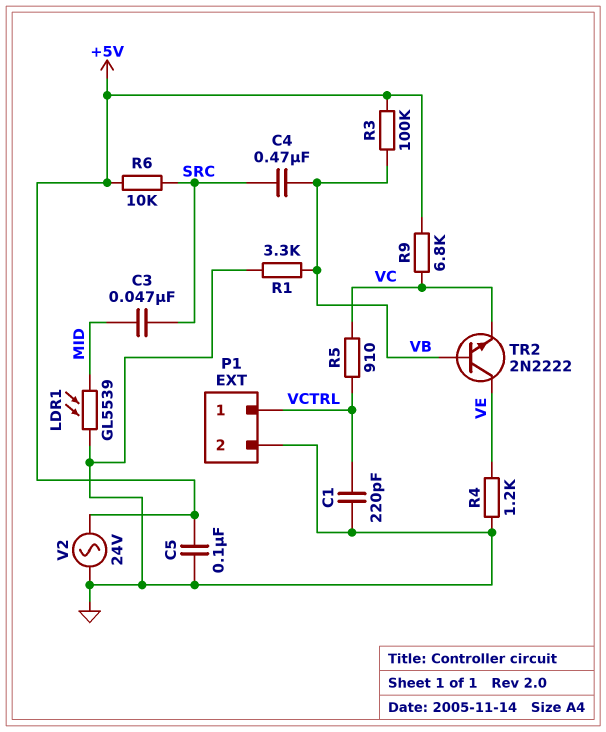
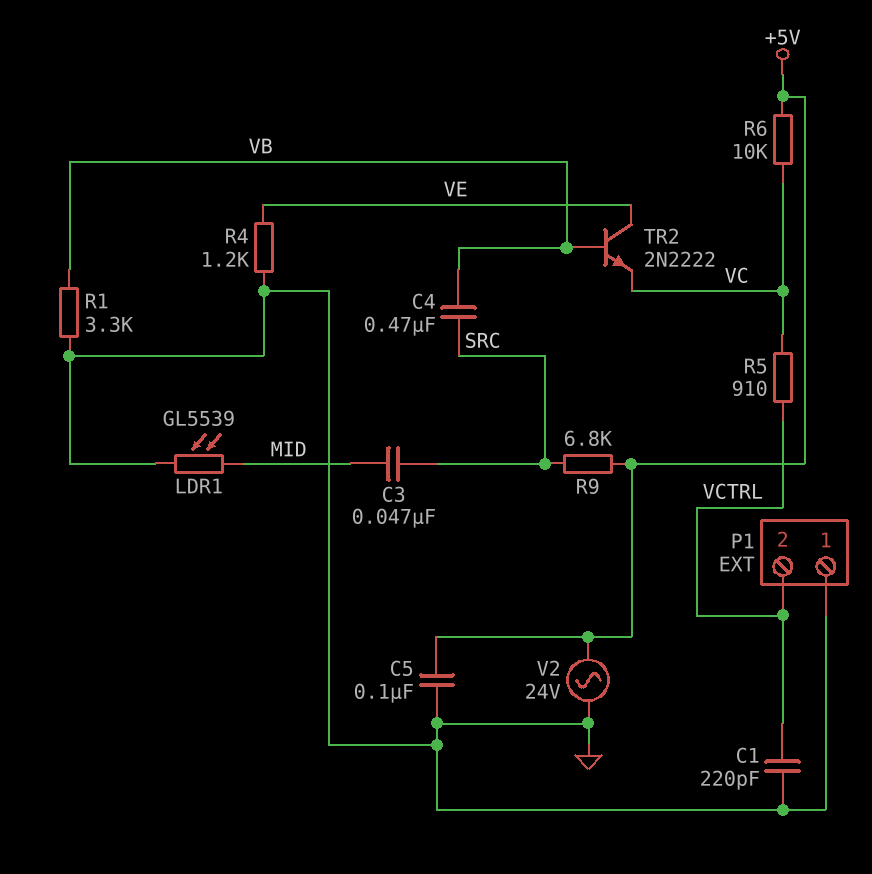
P1 pin 1: VCTRL -> GND
P1 pin 2: GND -> VCTRL
R3: 100k (+5V, VB) -> none
R6: 10k (+5V, SRC) -> 10k (+5V, VC)
R9: 6.8k (+5V, VC) -> 6.8k (+5V, SRC)

